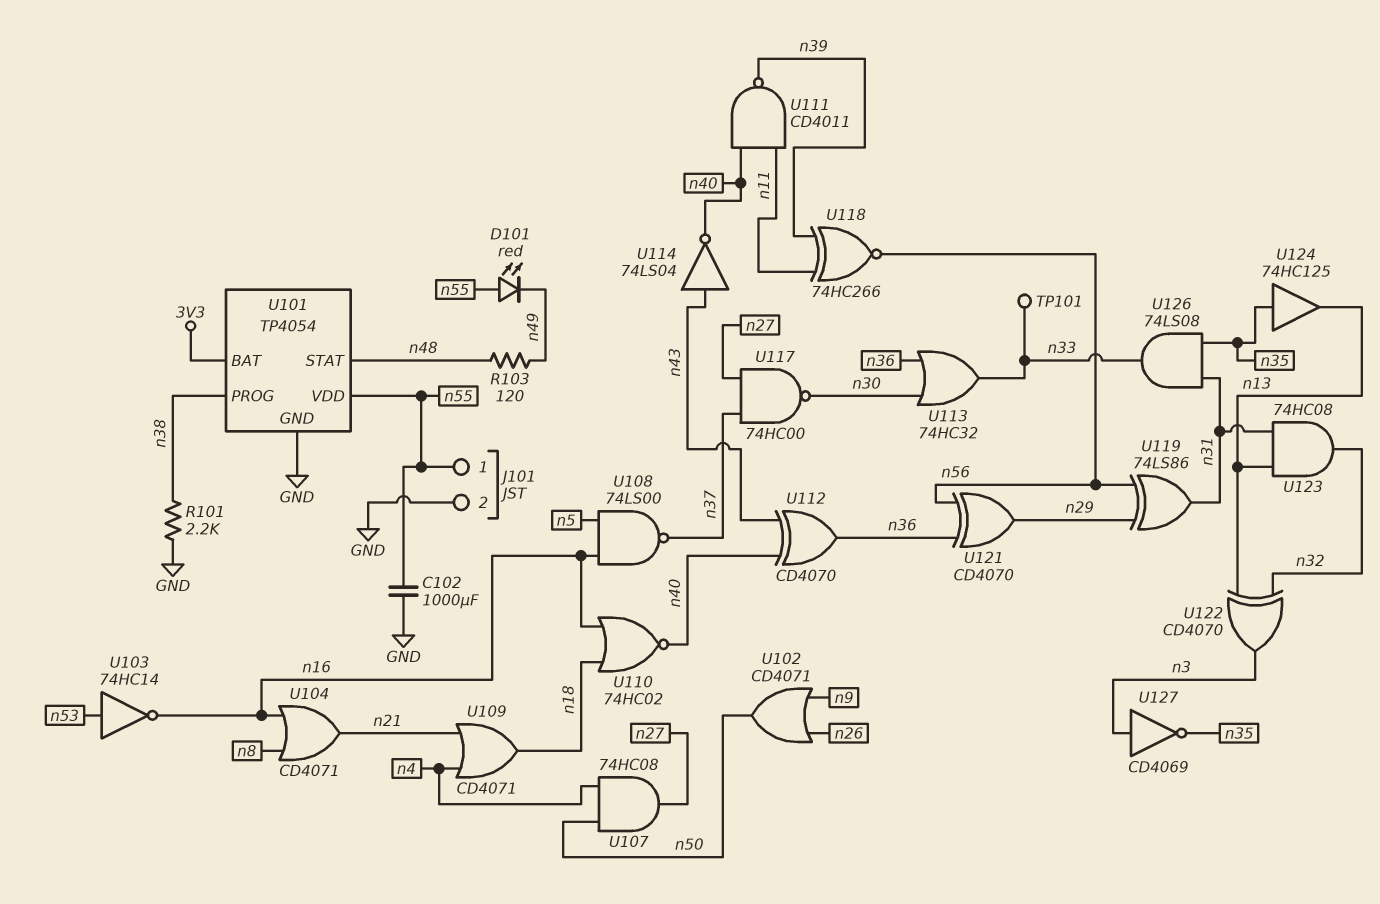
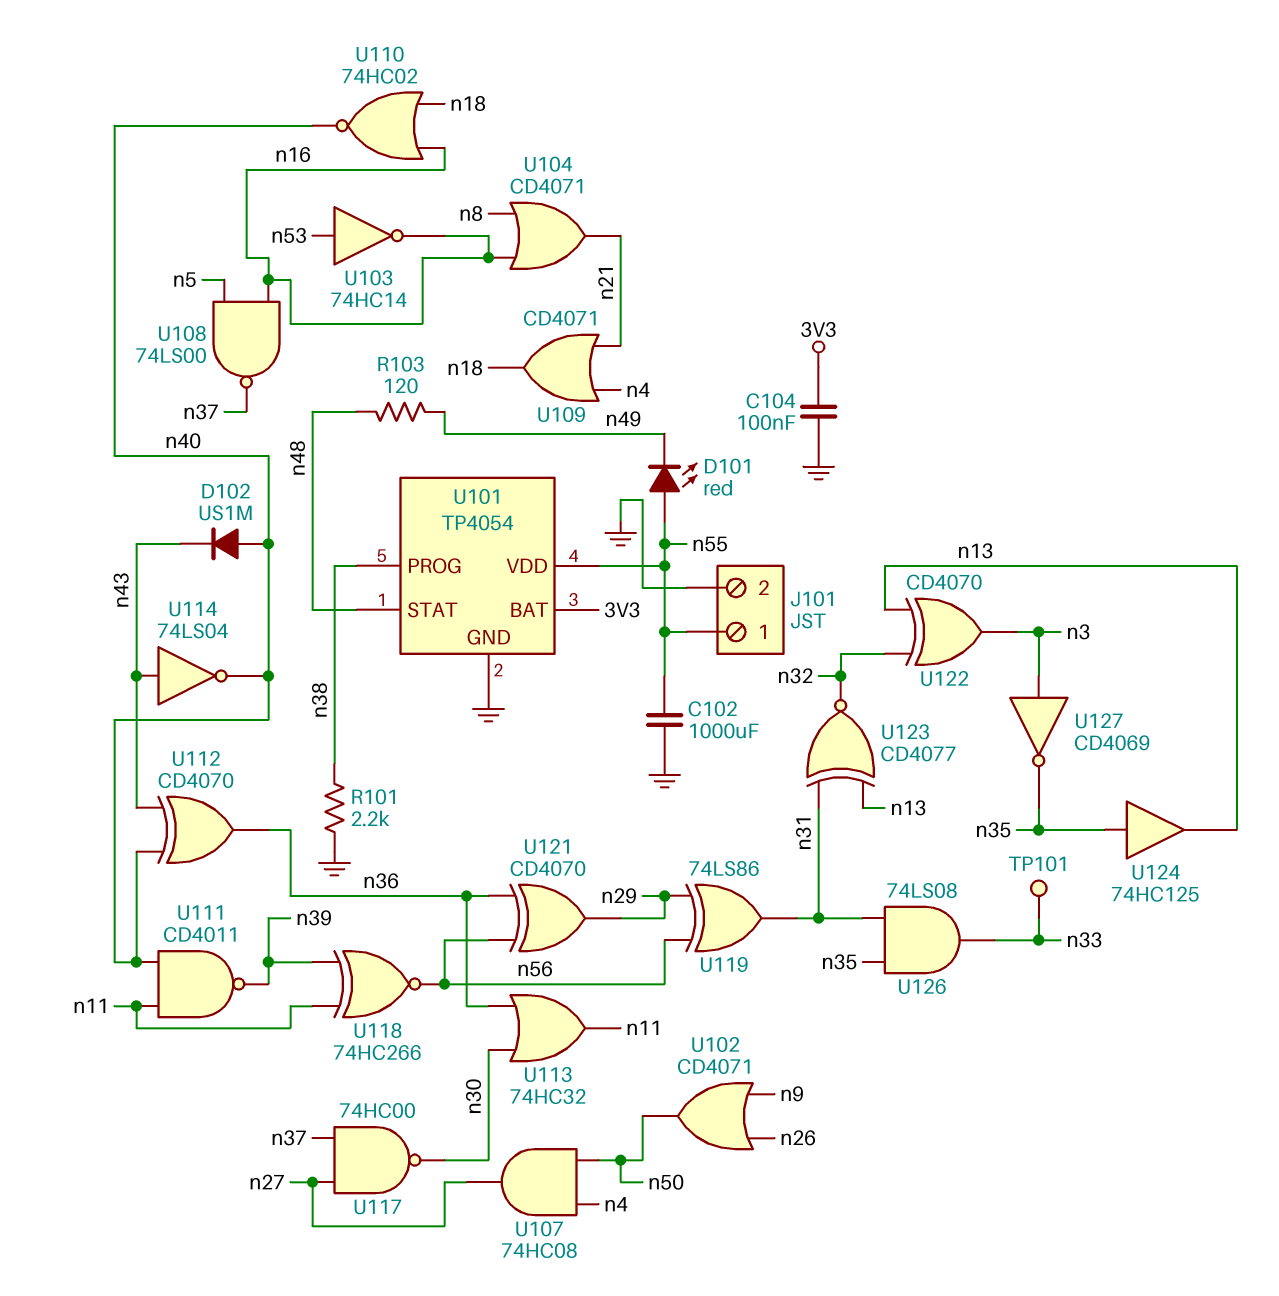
C104: none -> 100nF (3V3, GND)
D102: none -> diode US1M (A n40, K n43)
U113: OR 74HC32 (in n30, in n36, out n33) -> OR 74HC32 (in n30, in n36, out n11)
U123: AND 74HC08 (in n13, in n31, out n32) -> XNOR CD4077 (in n13, in n31, out n32)

